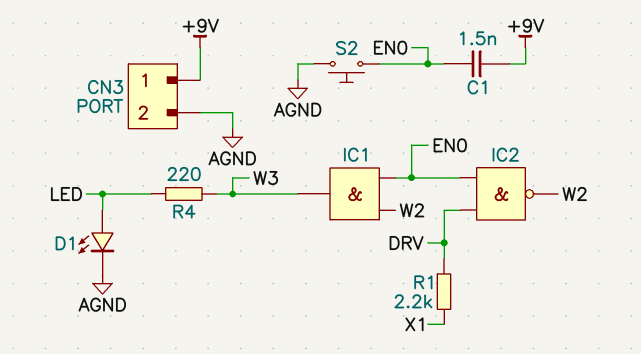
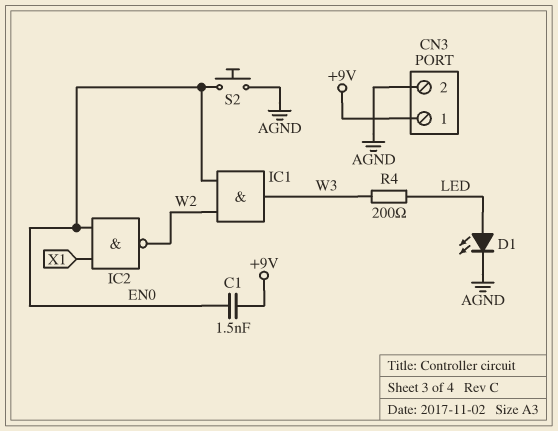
IC2: NAND (in DRV, in EN0, out W2) -> NAND (in EN0, in X1, out W2)
R1: 2.2k (DRV, X1) -> none
R4: 220 (LED, W3) -> 200 (LED, W3)

